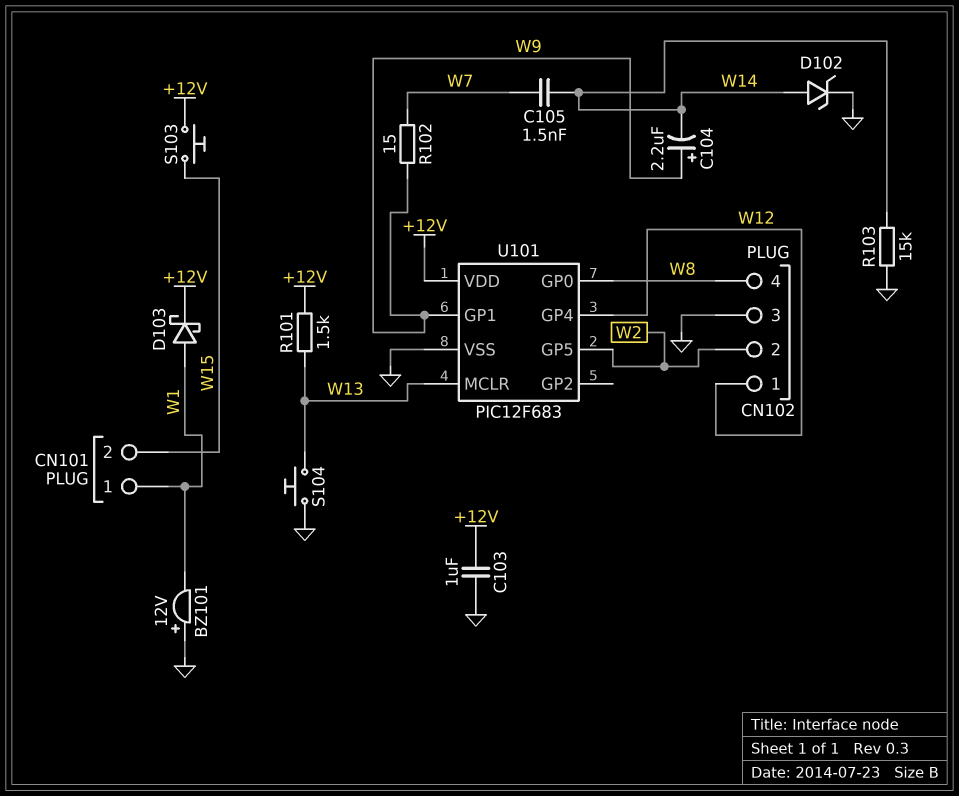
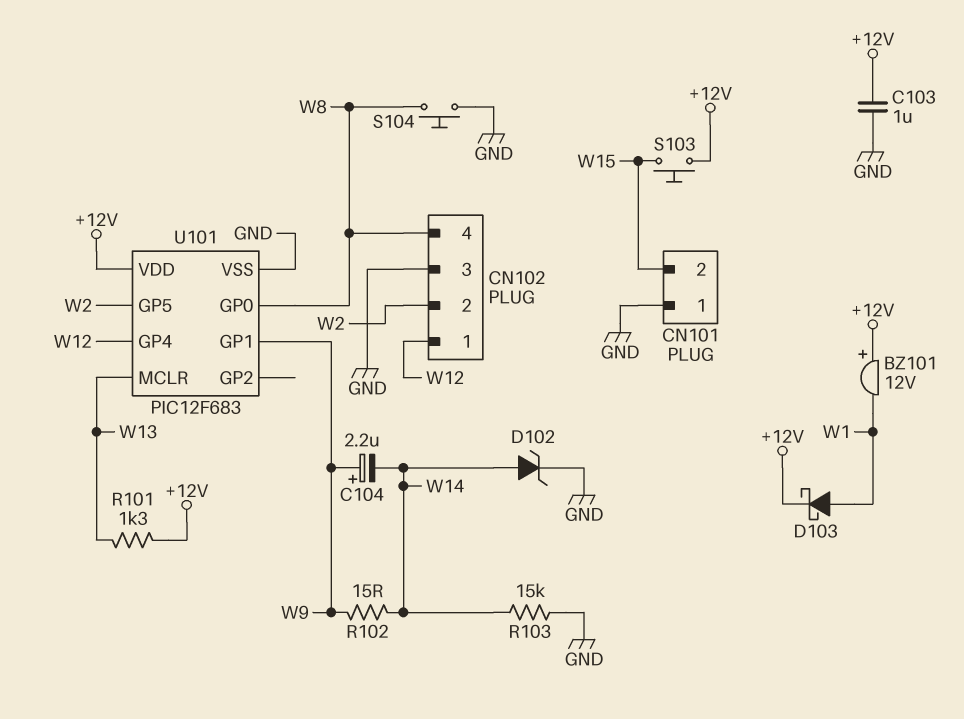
BZ101: buzzer 12V (plus GND, minus W1) -> buzzer 12V (plus +12V, minus W1)
C105: 1.5nF (W7, W14) -> none
CN101 pin 1: W1 -> GND
R101: 1.5k (+12V, W13) -> 1.3k (+12V, W13)
R102: 15 (W7, W9) -> 15 (W9, W14)
S104: button (GND, W13) -> button (GND, W8)

